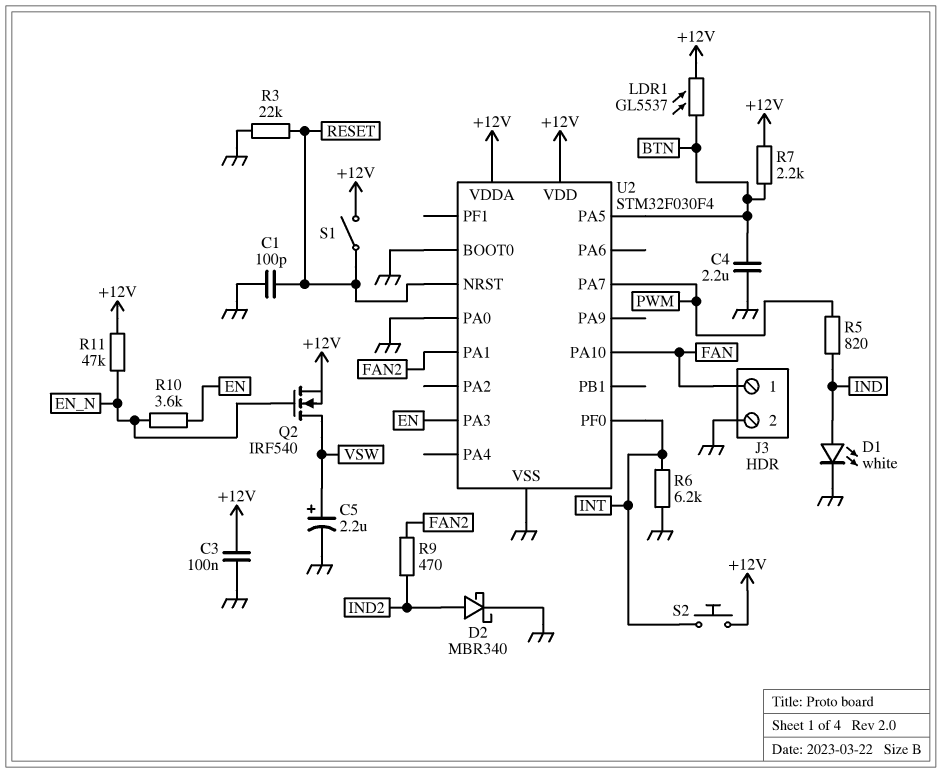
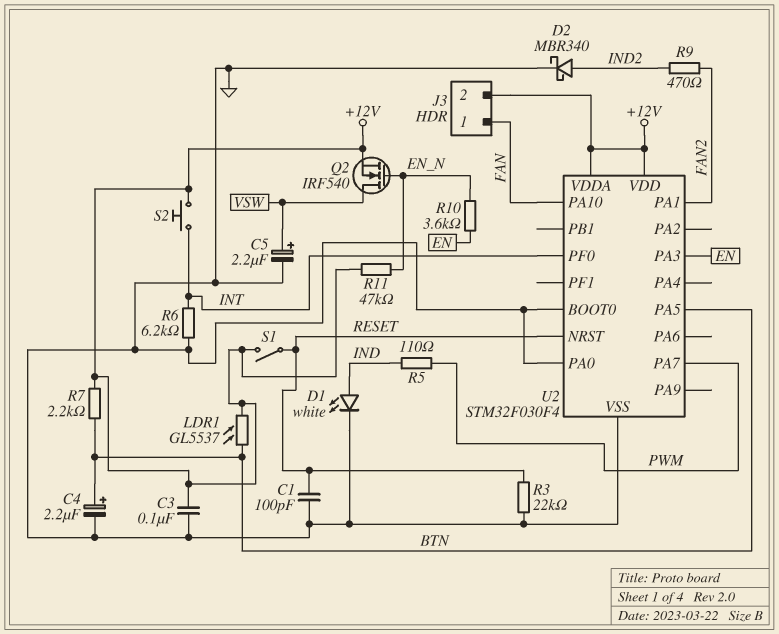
C4: 2.2uF (BTN, GND) -> 2.2uF (plus BTN, minus GND)
J3 pin 2: GND -> +12V
R5: 820 (IND, PWM) -> 110 (IND, PWM)

